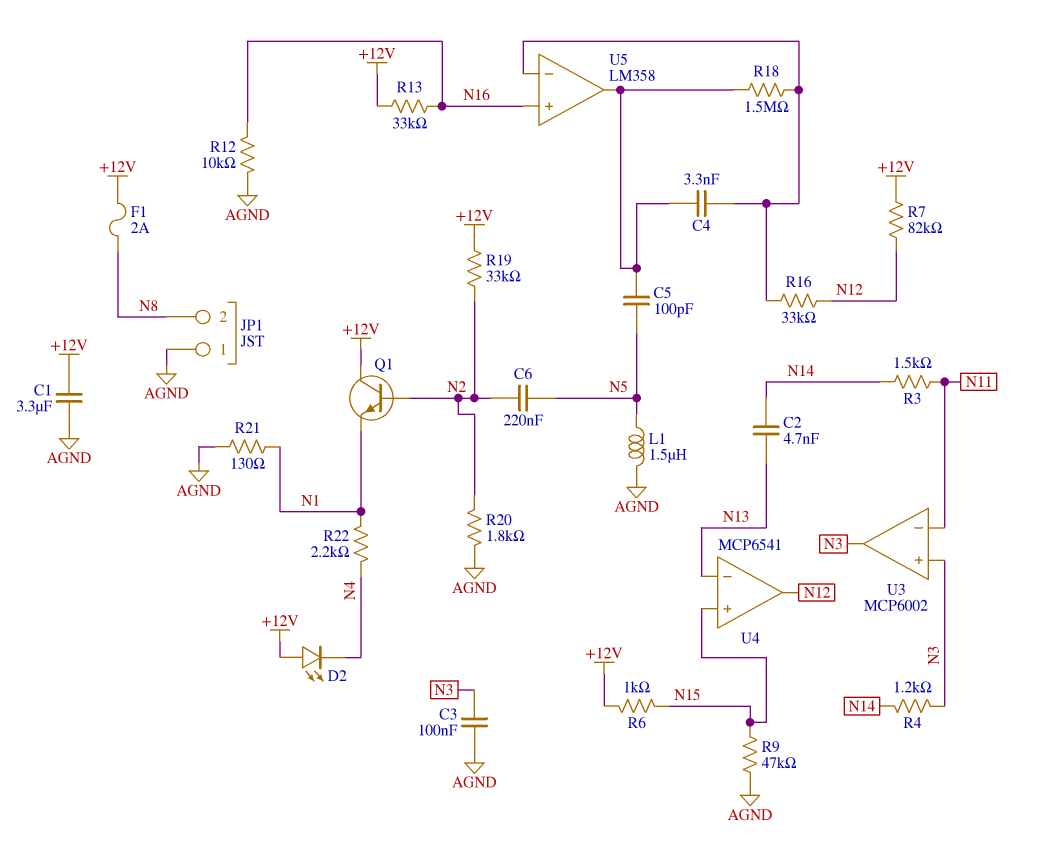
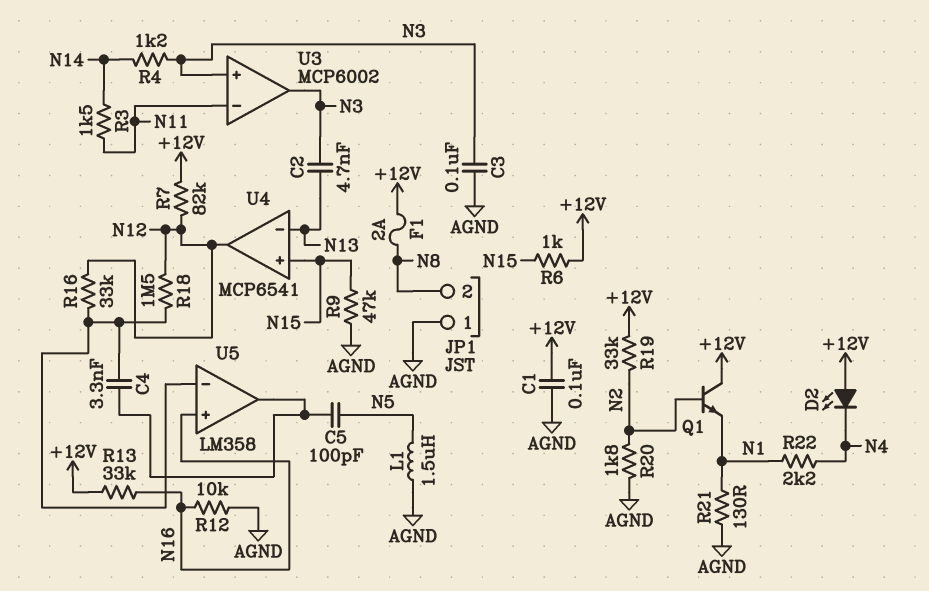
C1: 3.3uF (+12V, AGND) -> 100nF (+12V, AGND)
C2: 4.7nF (N13, N14) -> 4.7nF (N3, N13)
C6: 220nF (N2, N5) -> none
R18: 1.5M (U5/in-, U5/out) -> 1.5M (N12, U5/in-)

